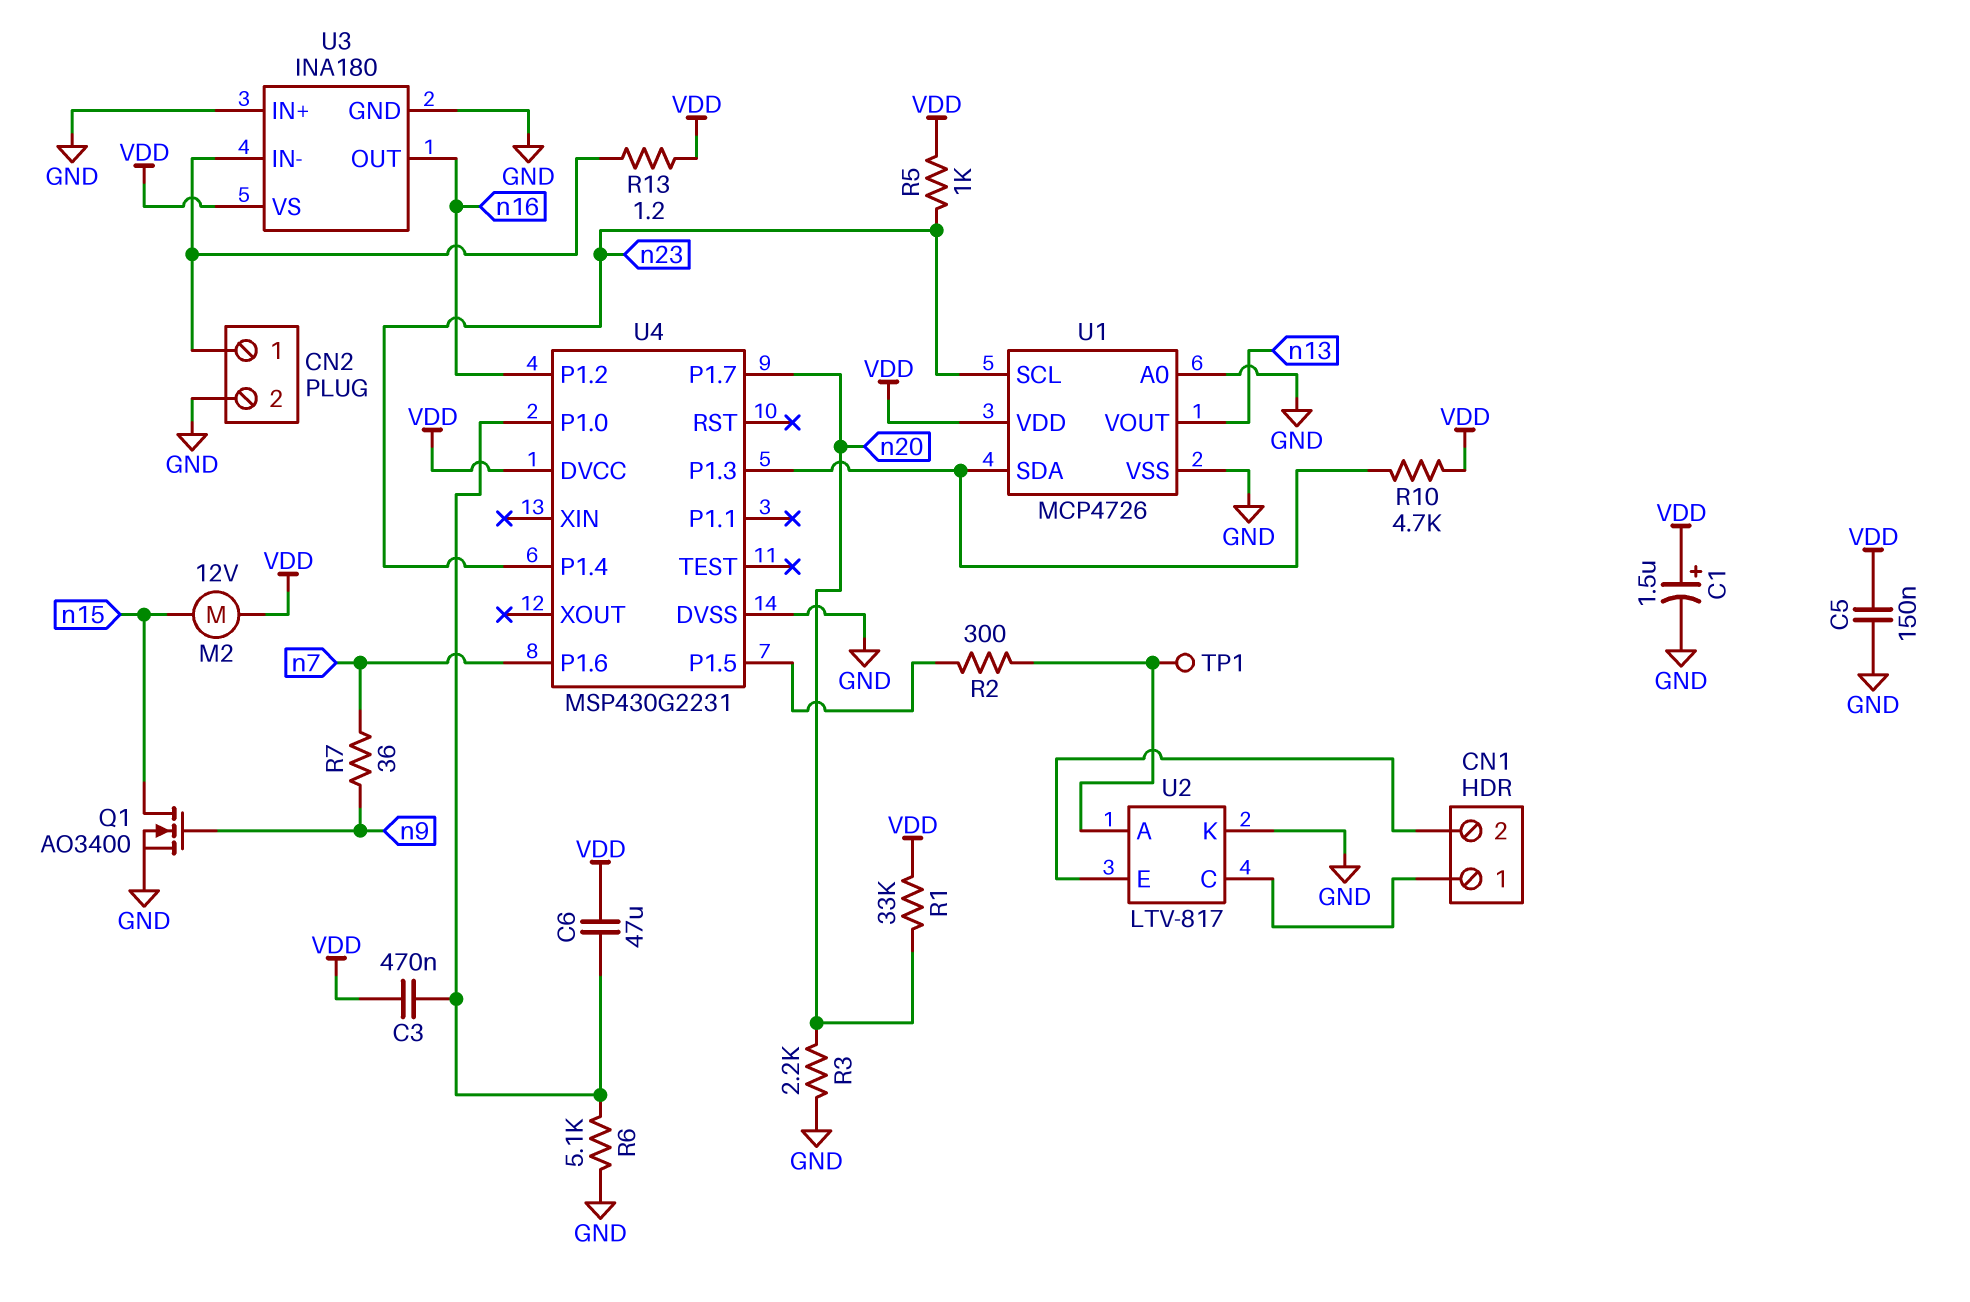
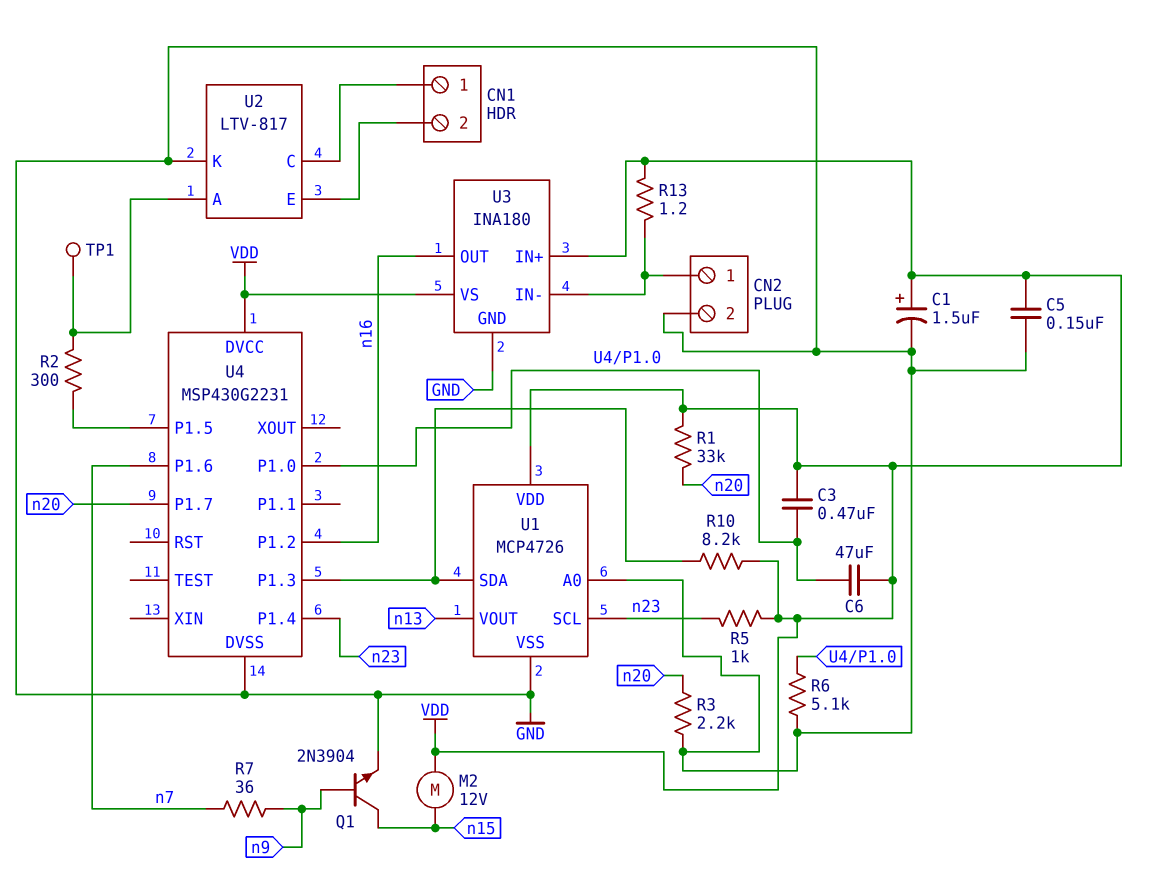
Q1: NMOS AO3400 (G n9, D n15, S GND) -> NPN 2N3904 (B n9, C n15, E GND)
R10: 4.7k (U1/SDA, VDD) -> 8.2k (U1/SDA, VDD)
U3 pin IN+: GND -> VDD

